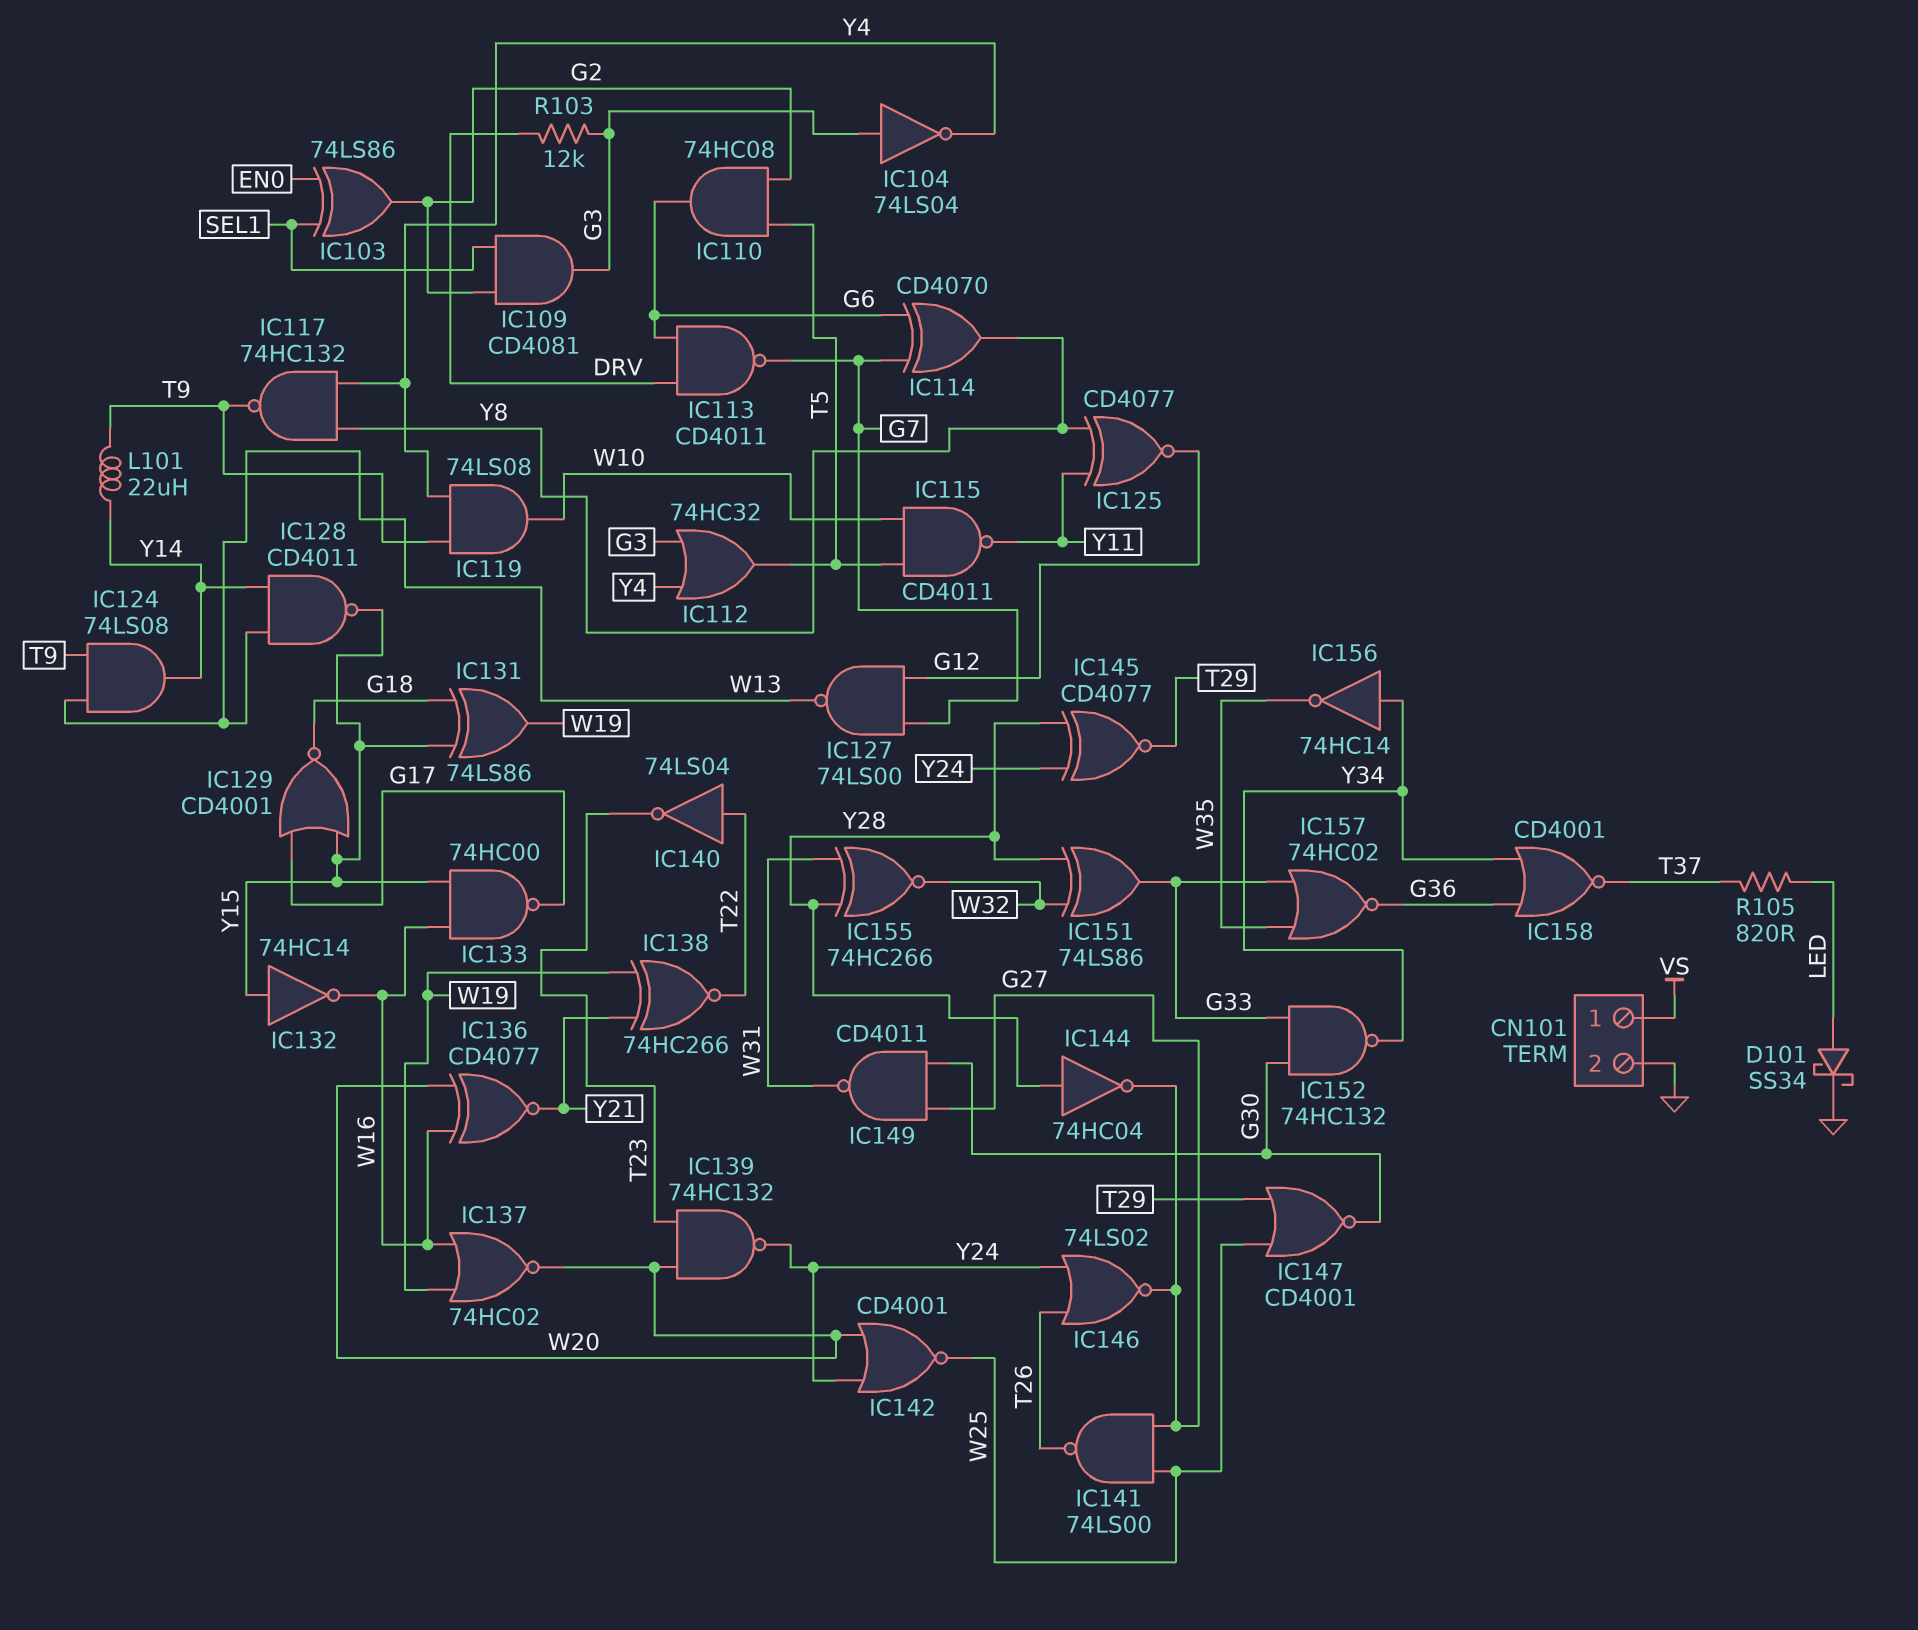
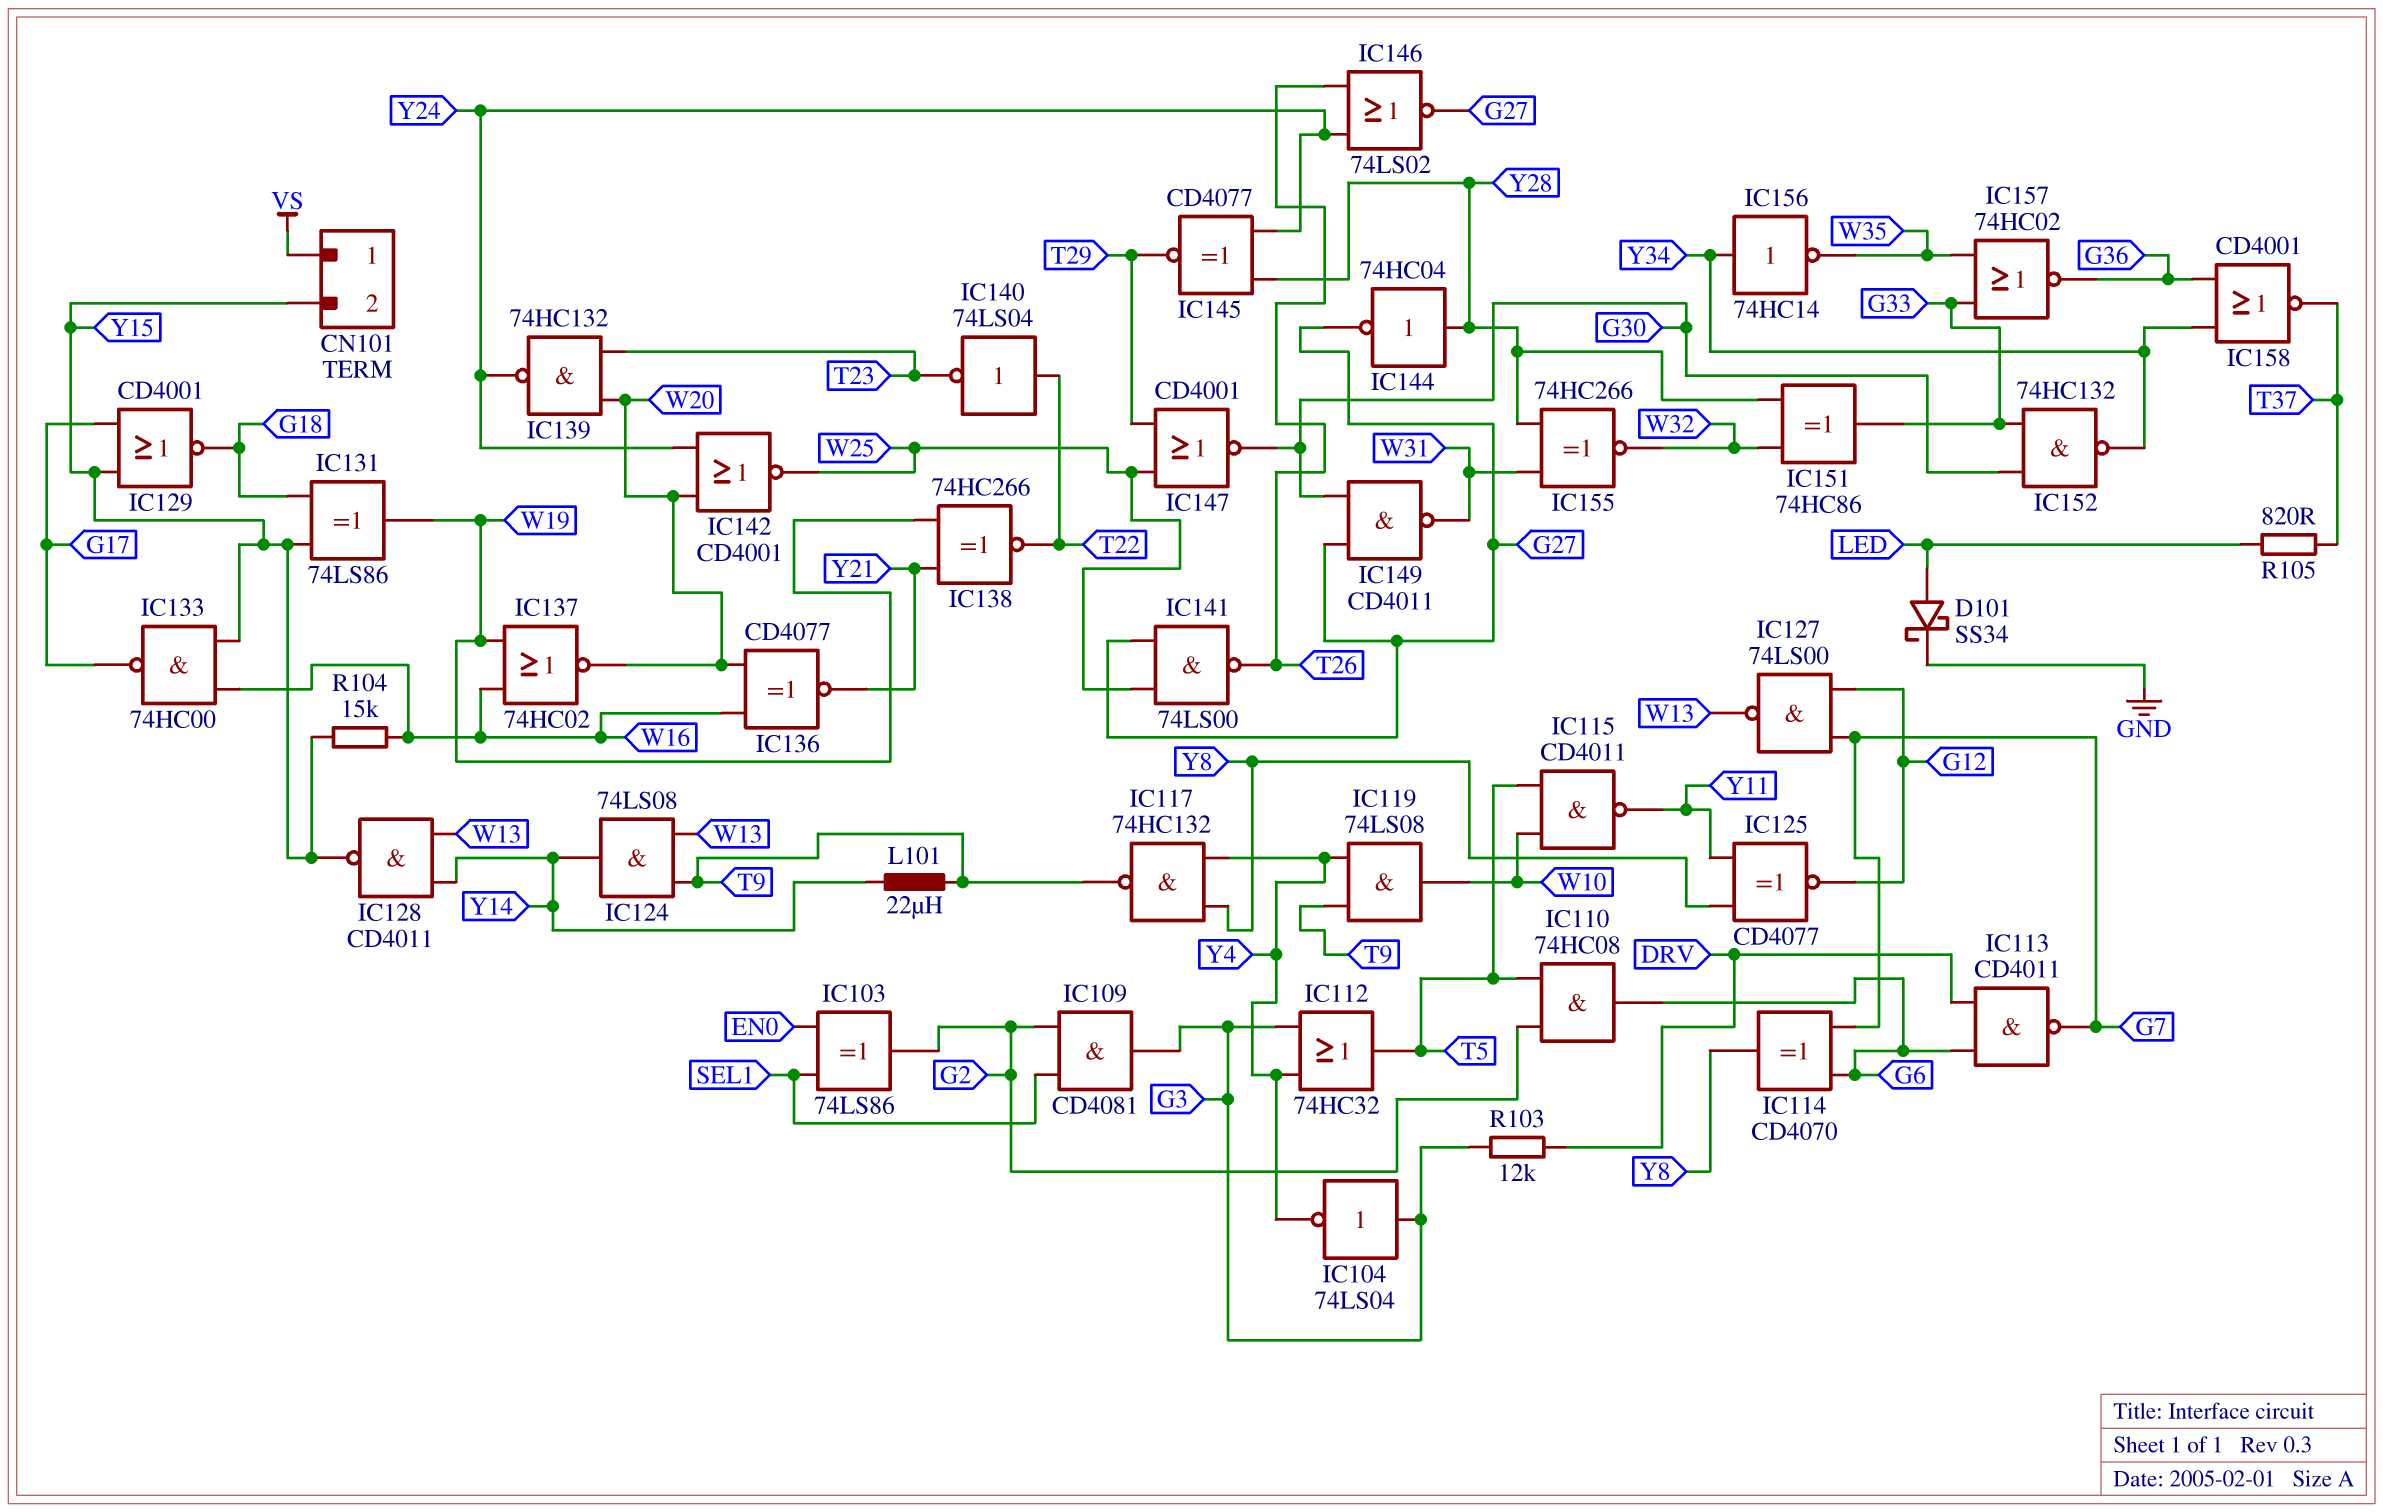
CN101 pin 2: GND -> Y15
IC132: NOT 74HC14 (in Y15, out W16) -> none
IC151: XOR 74LS86 (in W32, in Y28, out G33) -> XOR 74HC86 (in W32, in Y28, out G33)
R104: none -> 15k (W16, Y15)

